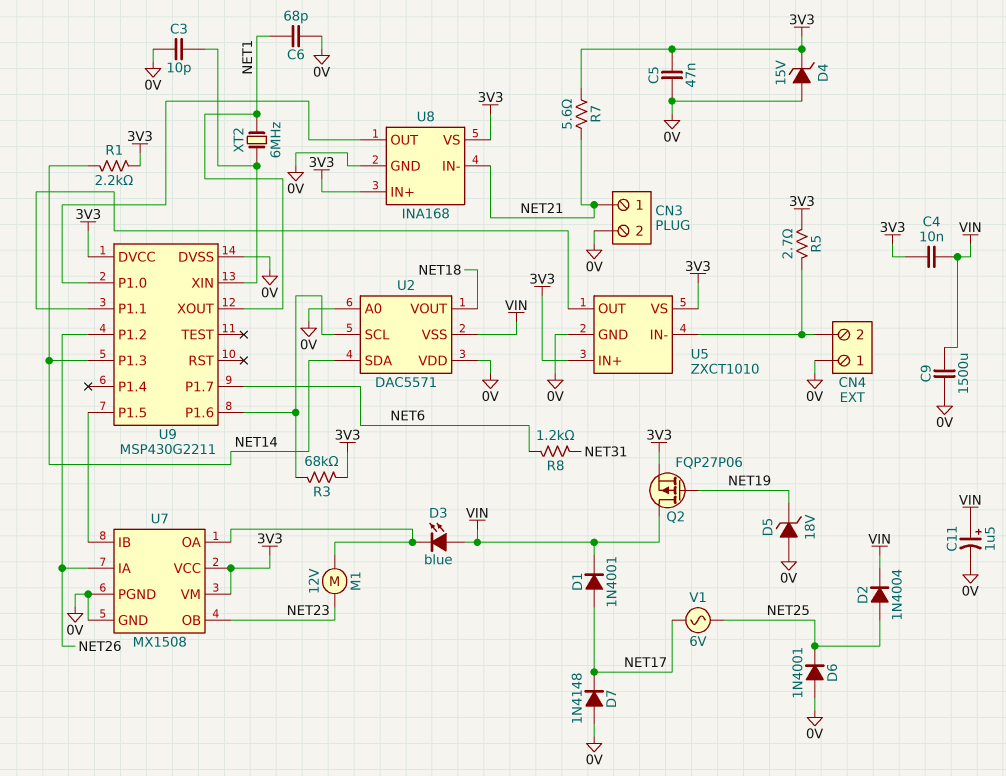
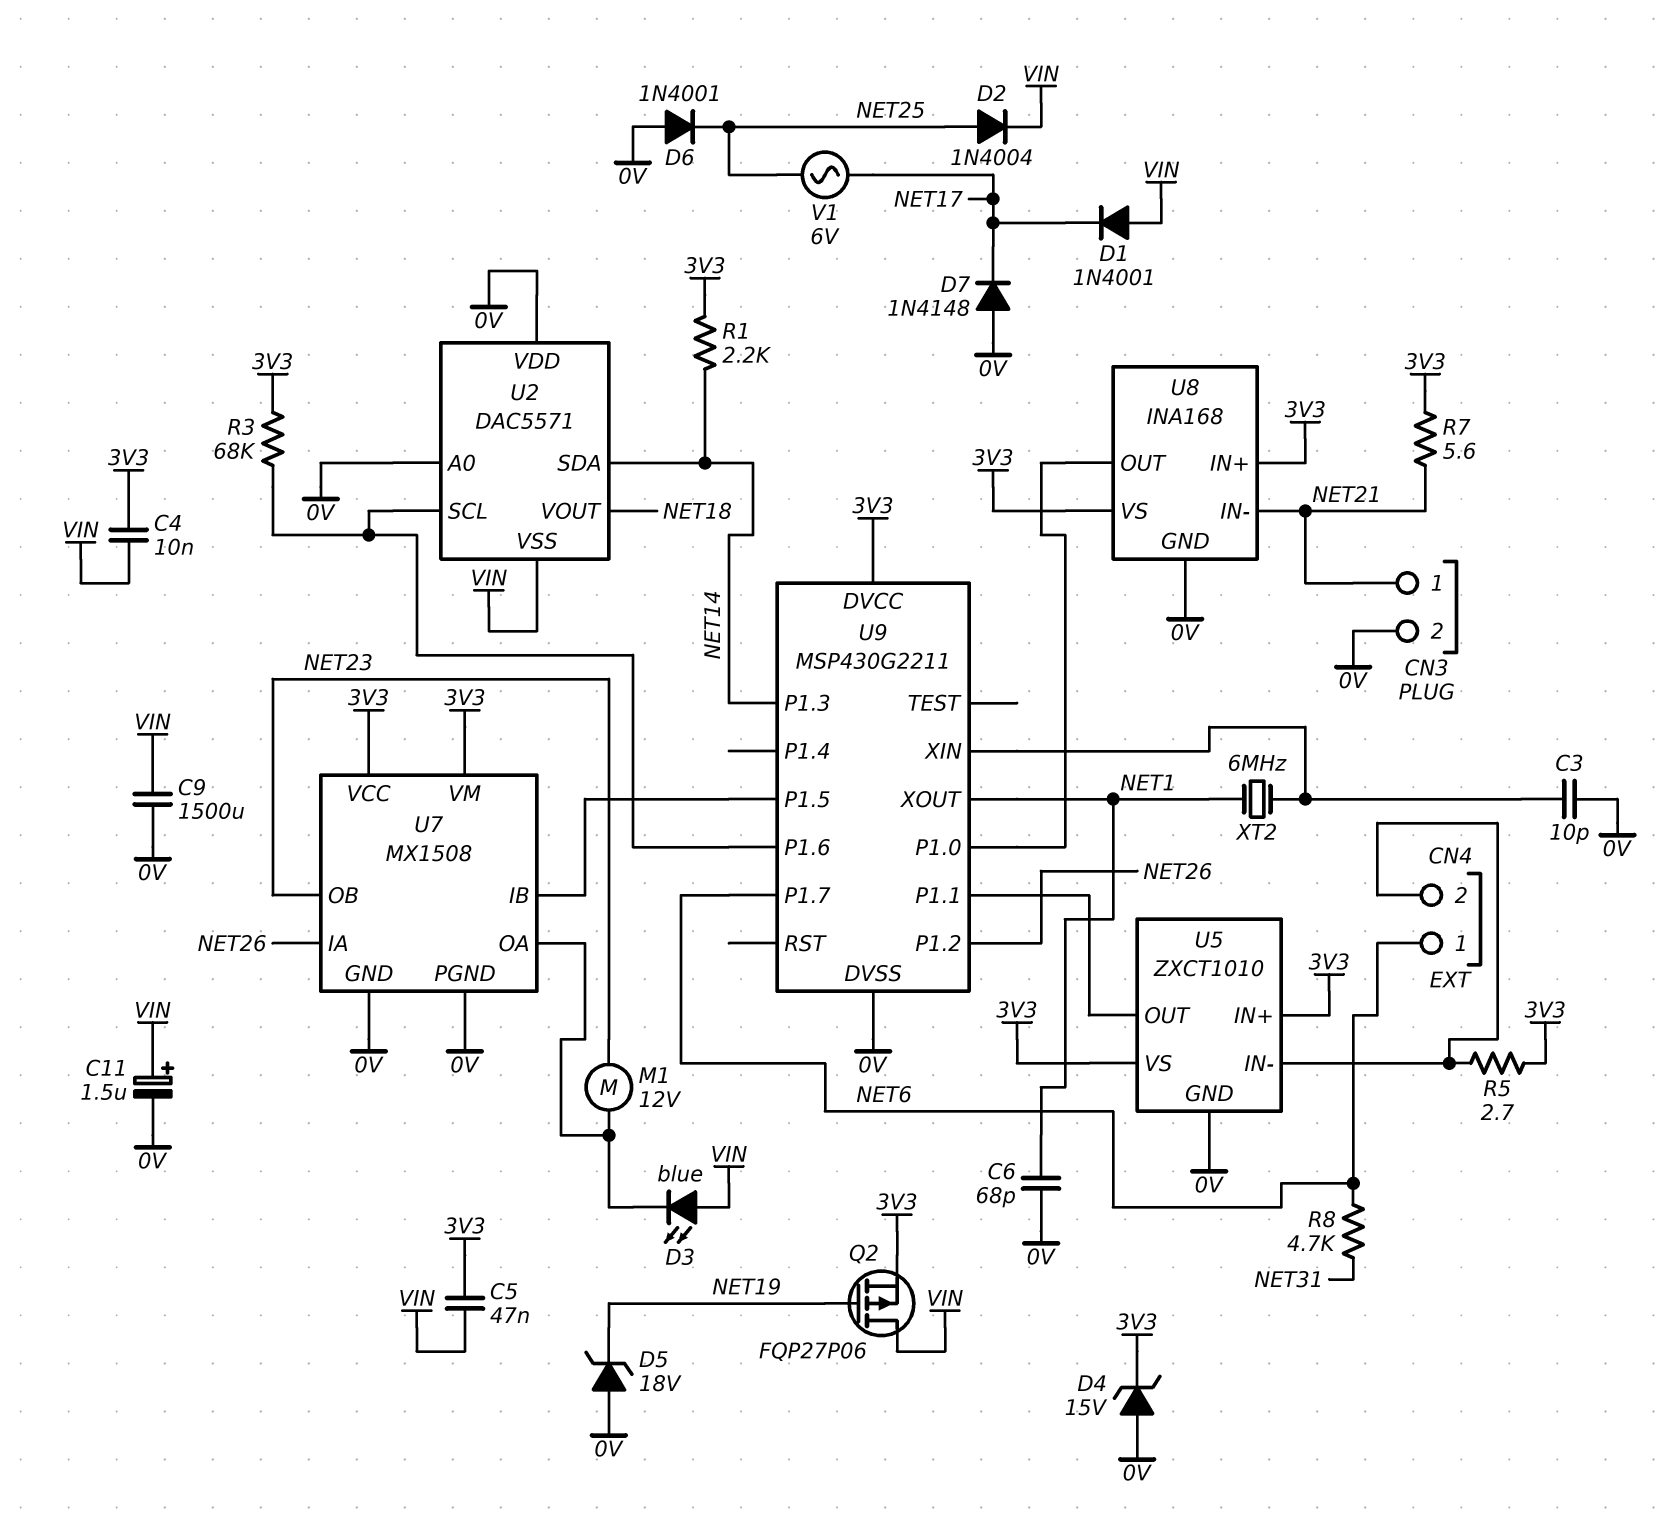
C5: 47nF (0V, 3V3) -> 47nF (3V3, VIN)
CN4 pin 1: 0V -> NET6
D1: diode 1N4001 (A NET17, K VIN) -> diode 1N4001 (A VIN, K NET17)
R8: 1.2k (NET6, NET31) -> 4.7k (NET6, NET31)

